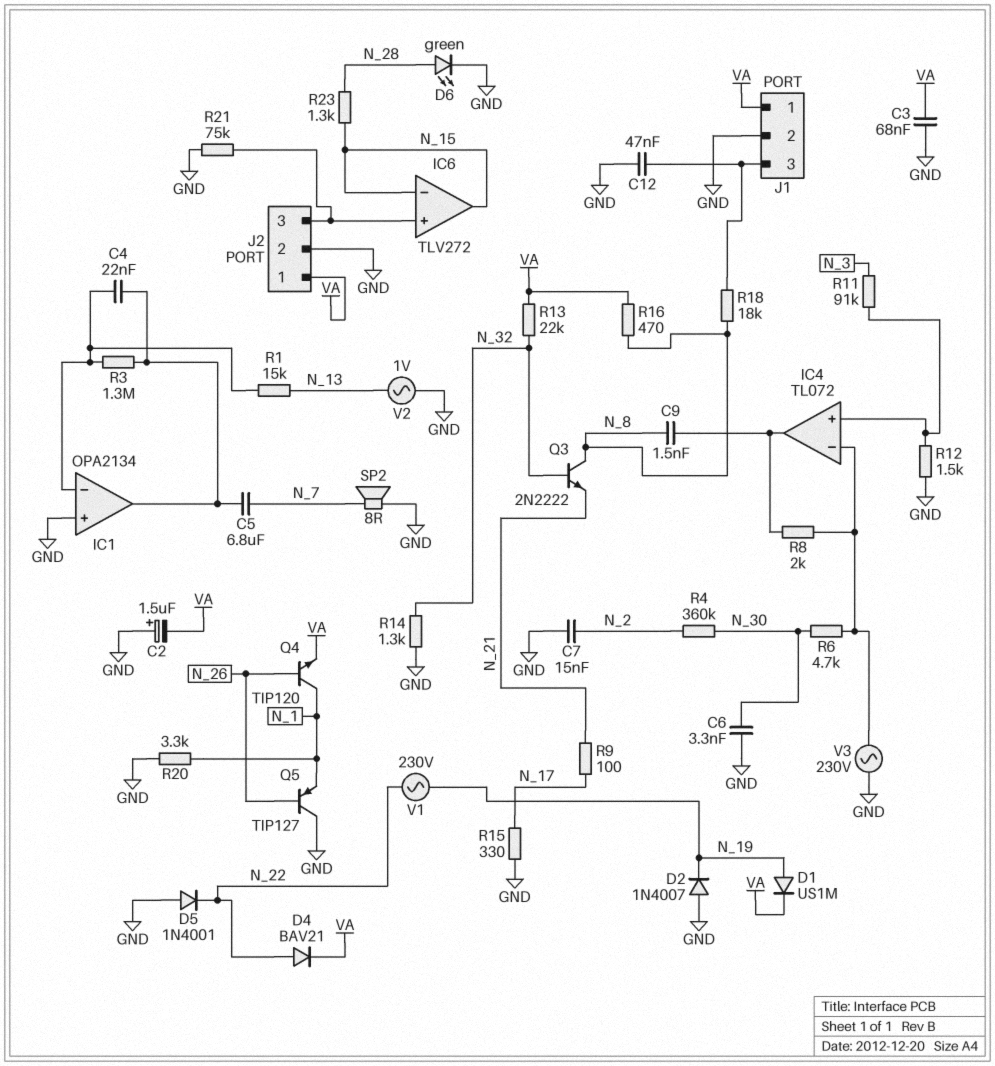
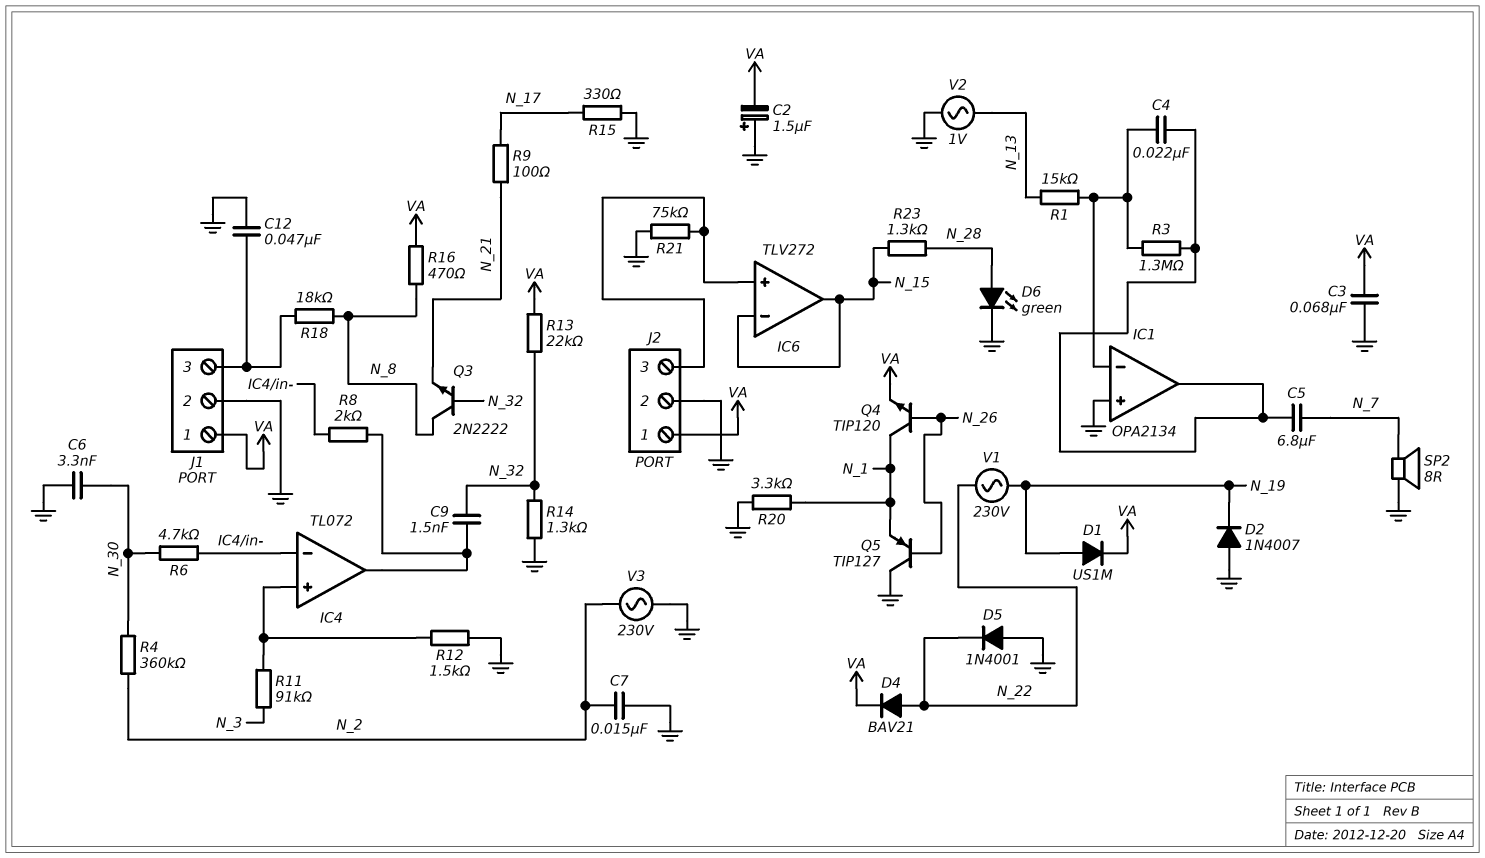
C9: 1.5nF (IC4/out, N_8) -> 1.5nF (IC4/out, N_32)
V3: AC 230V (GND, IC4/in-) -> AC 230V (GND, N_2)

